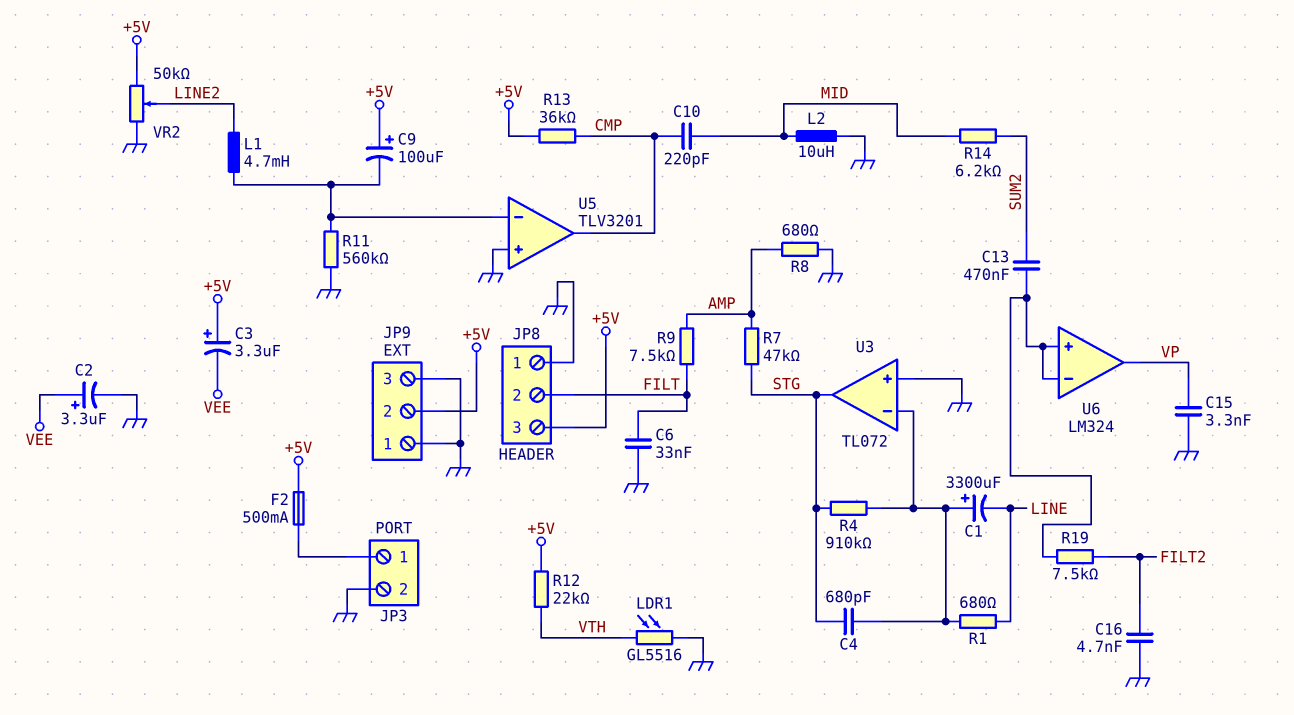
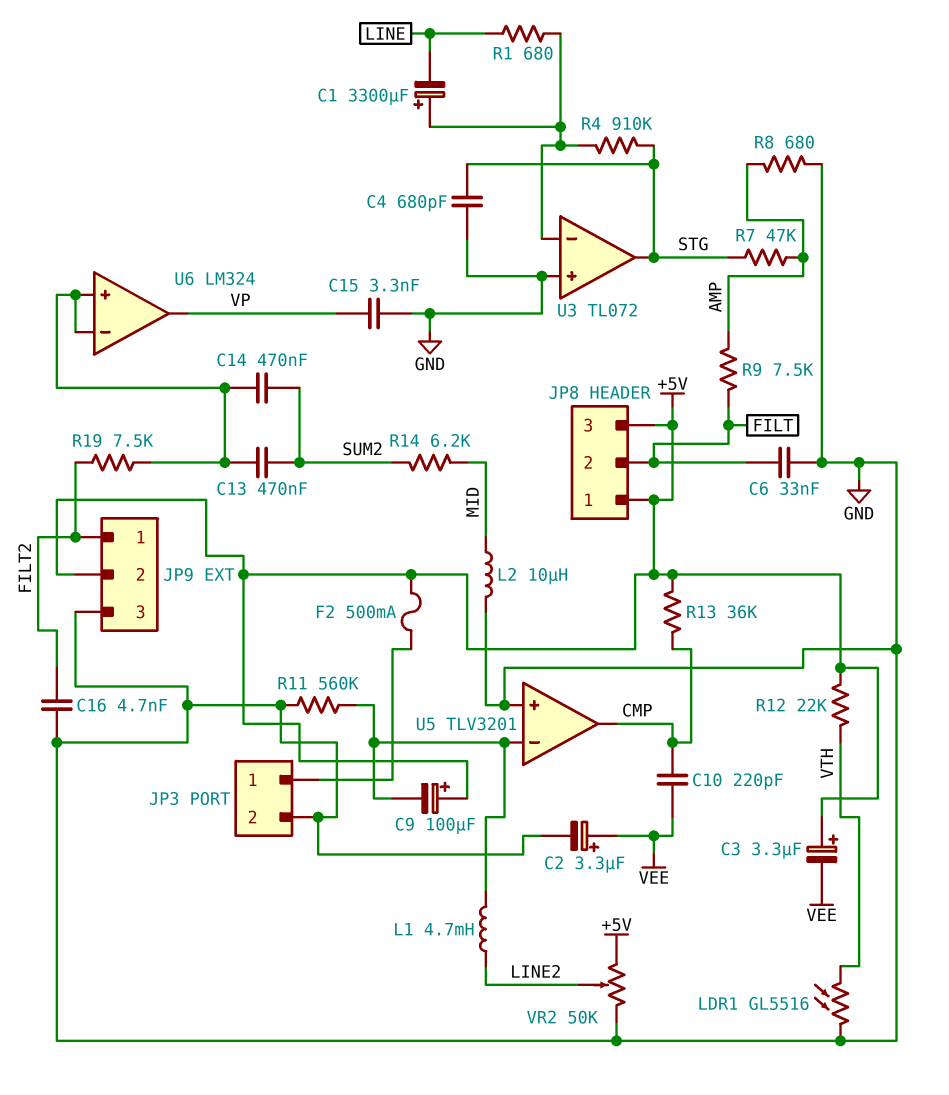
C4: 680pF (STG, U3/in-) -> 680pF (GND, STG)
C10: 220pF (CMP, MID) -> 220pF (CMP, VEE)
C14: none -> 470nF (SUM2, U6/in+)
JP8 pin 1: GND -> +5V
JP9 pin 1: GND -> FILT2

